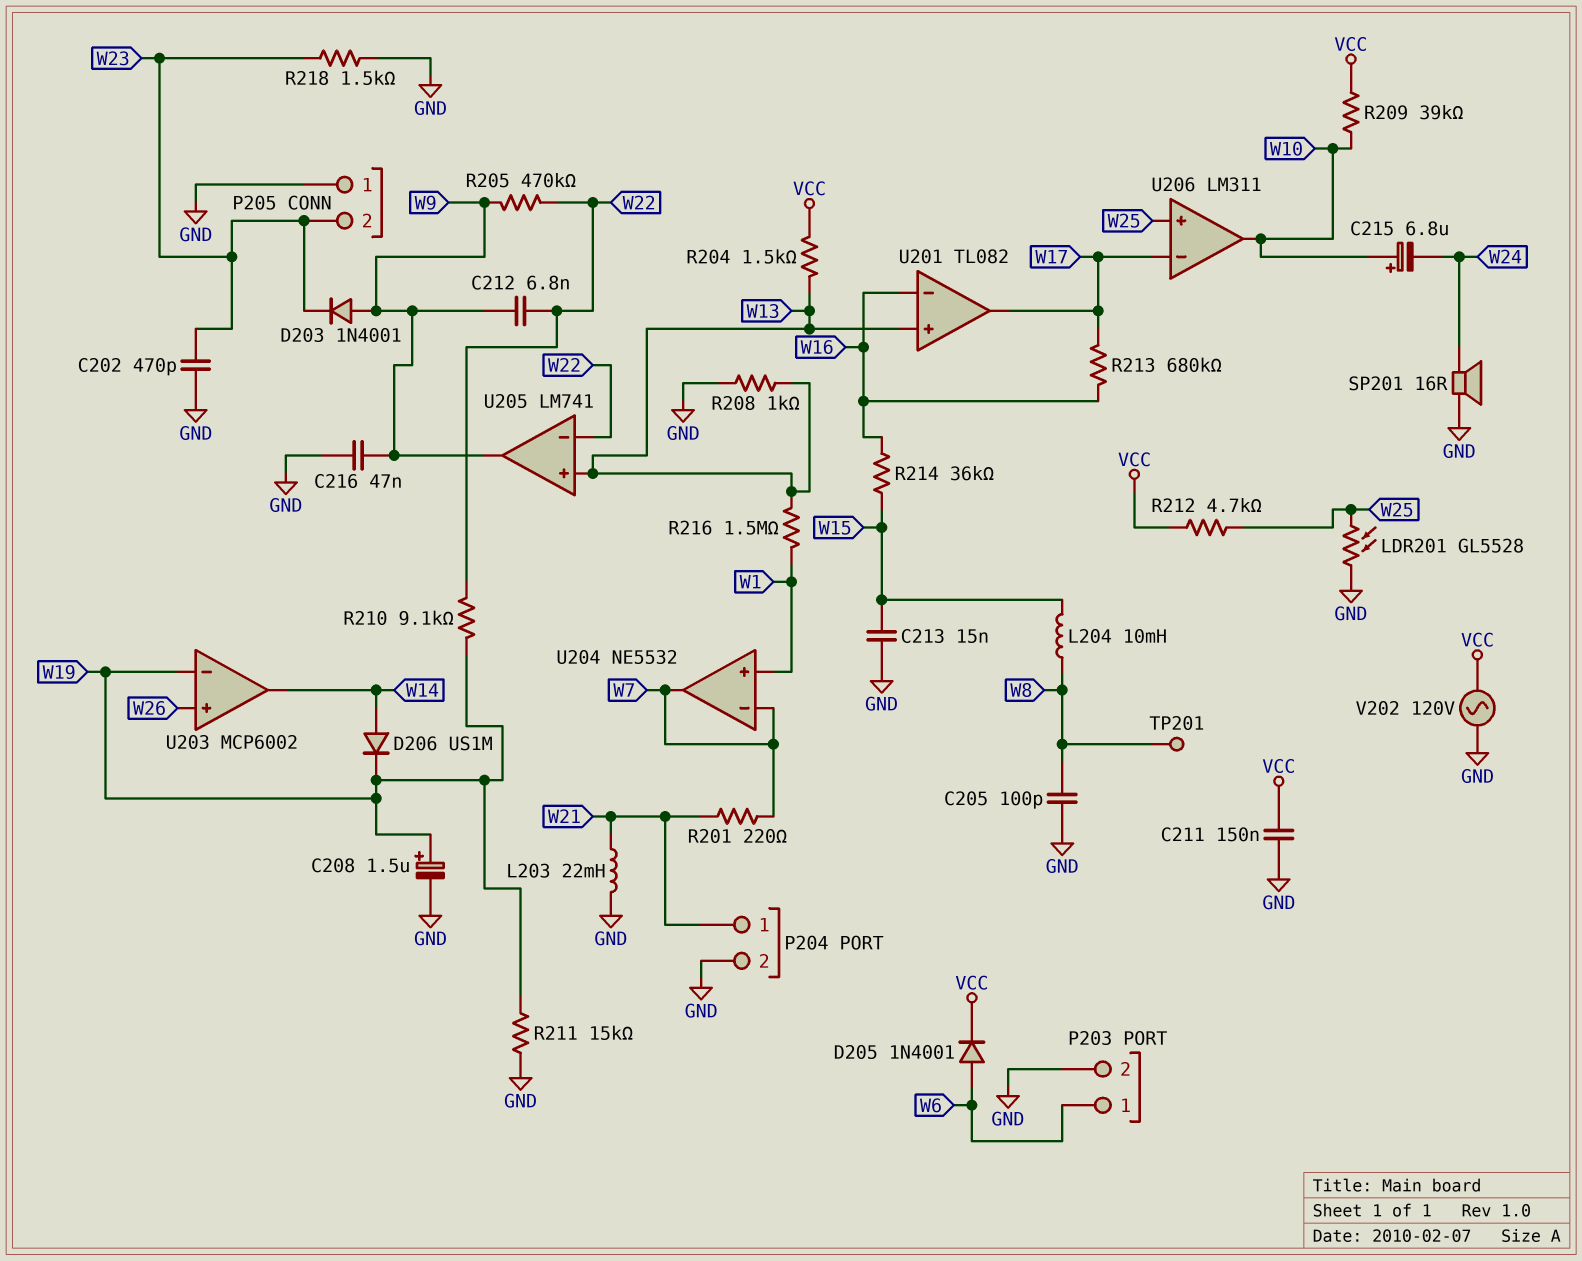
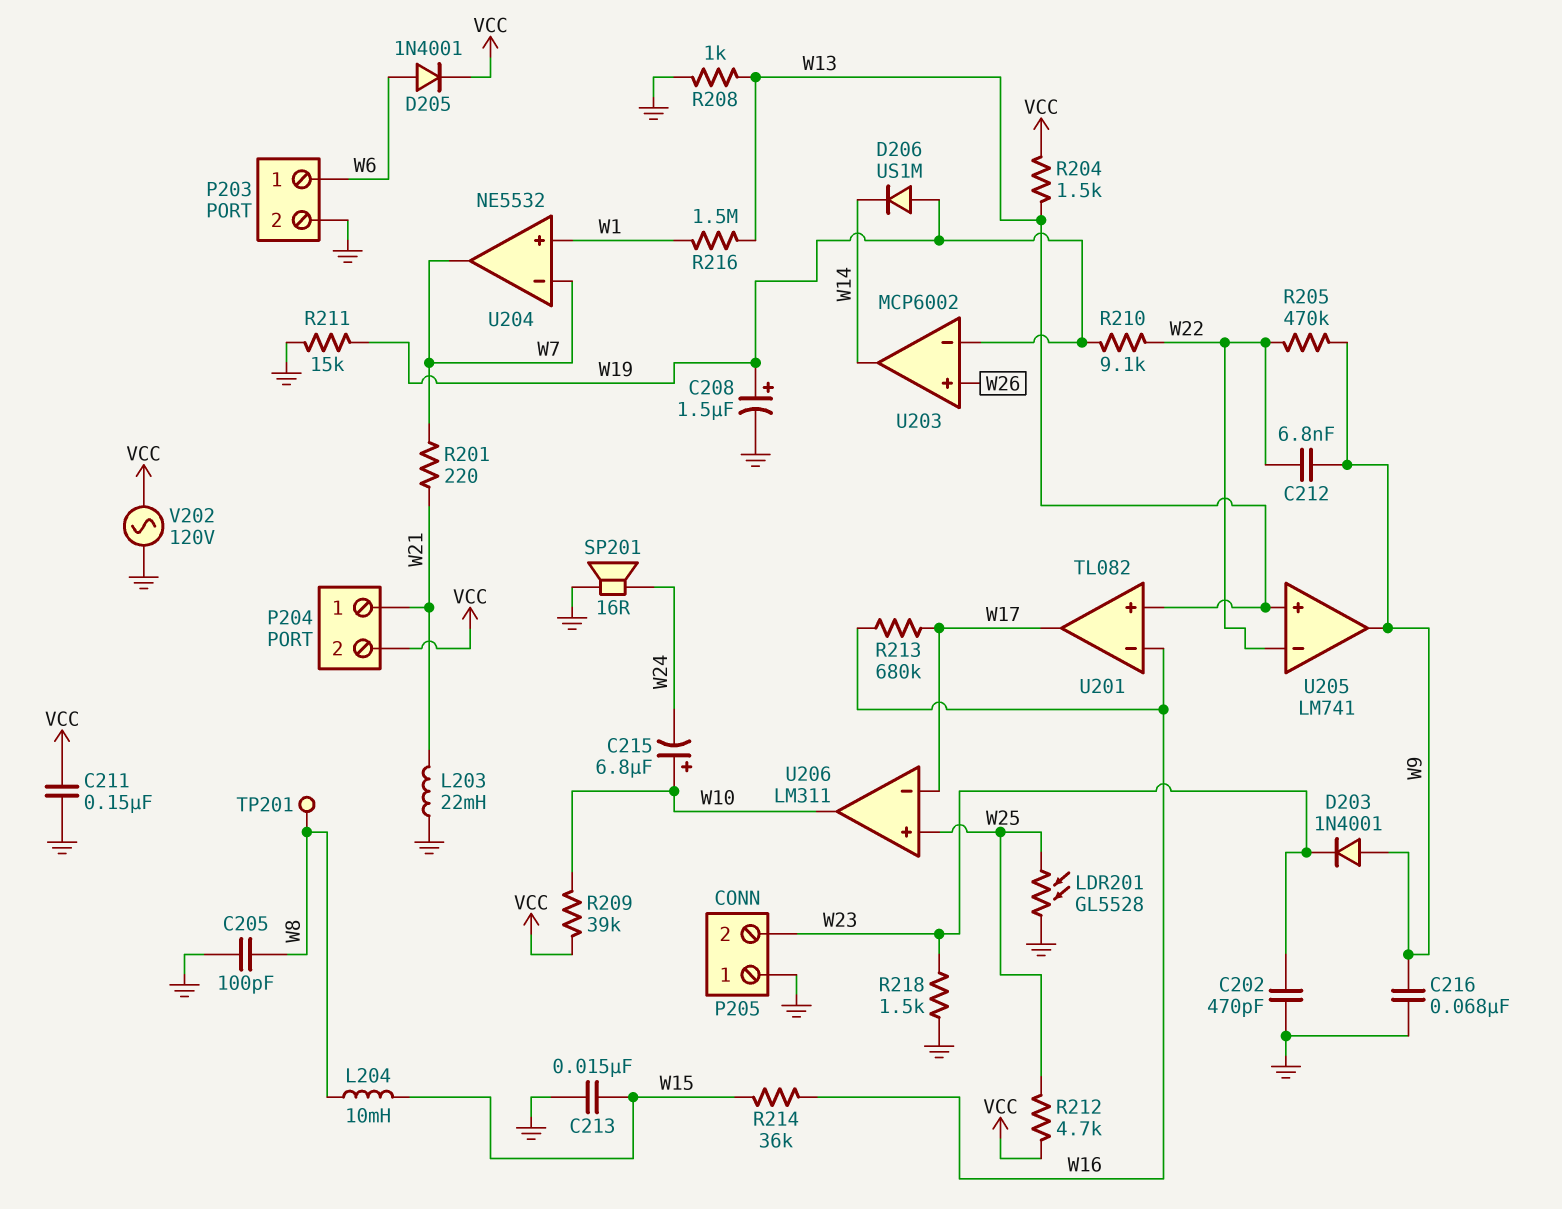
C216: 47nF (GND, W9) -> 68nF (GND, W9)
D206: diode US1M (A W14, K W19) -> diode US1M (A W19, K W14)
P204 pin 2: GND -> VCC

